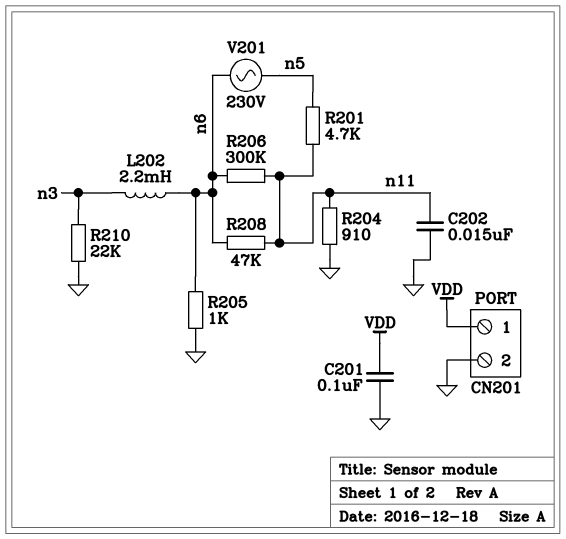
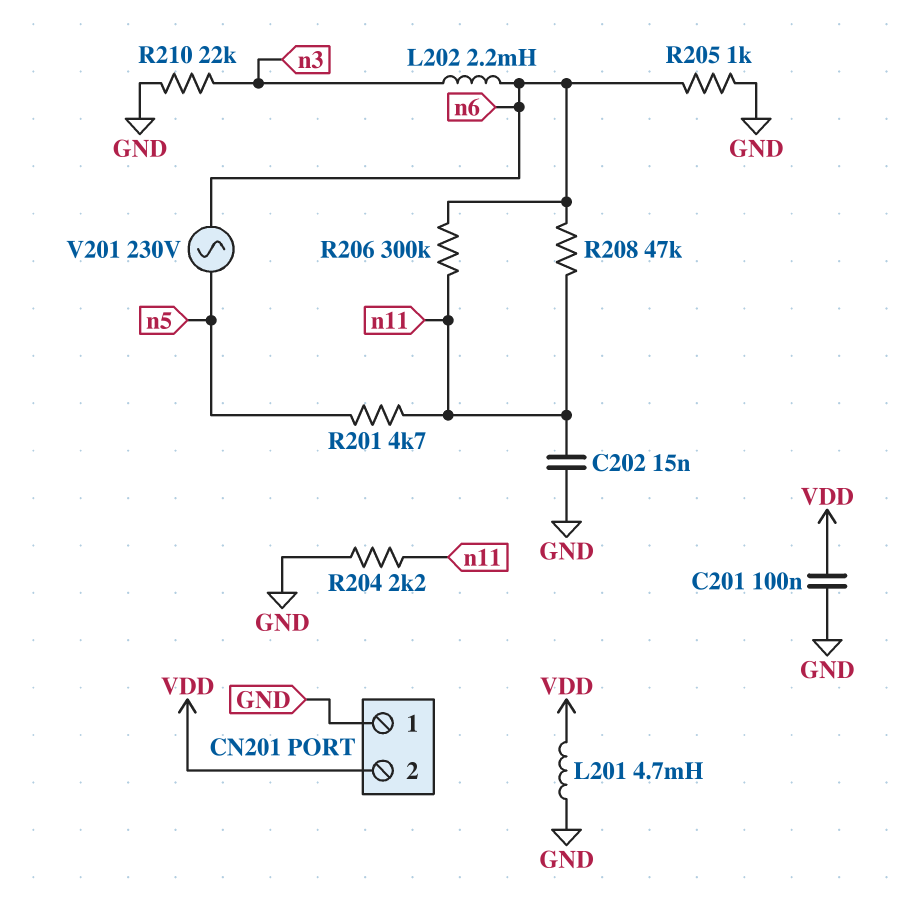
CN201 pin 1: VDD -> GND
CN201 pin 2: GND -> VDD
L201: none -> 4.7mH (GND, VDD)
R204: 910 (GND, n11) -> 2.2k (GND, n11)

